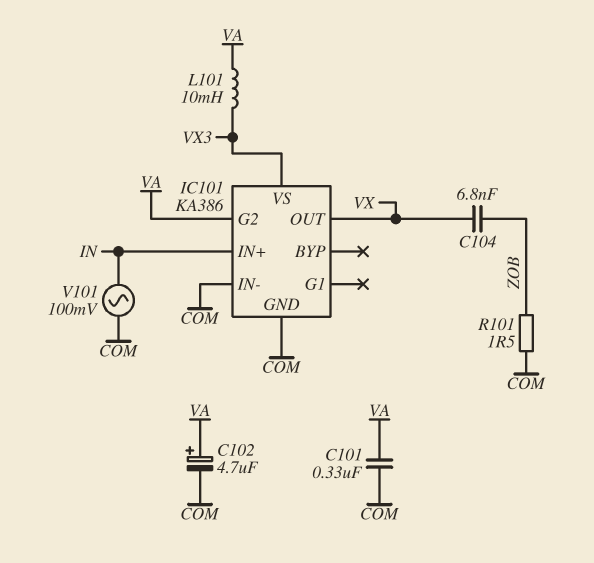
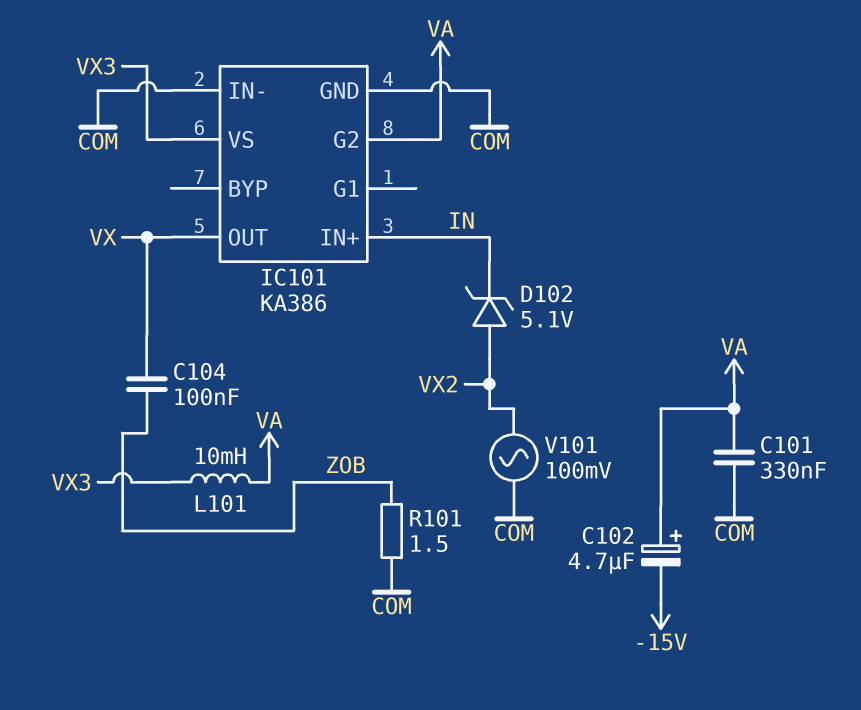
C102: 4.7uF (plus VA, minus COM) -> 4.7uF (plus VA, minus -15V)
C104: 6.8nF (VX, ZOB) -> 100nF (VX, ZOB)
D102: none -> zener 5.1V (A VX2, K IN)
V101: AC 100mV (COM, IN) -> AC 100mV (COM, VX2)

